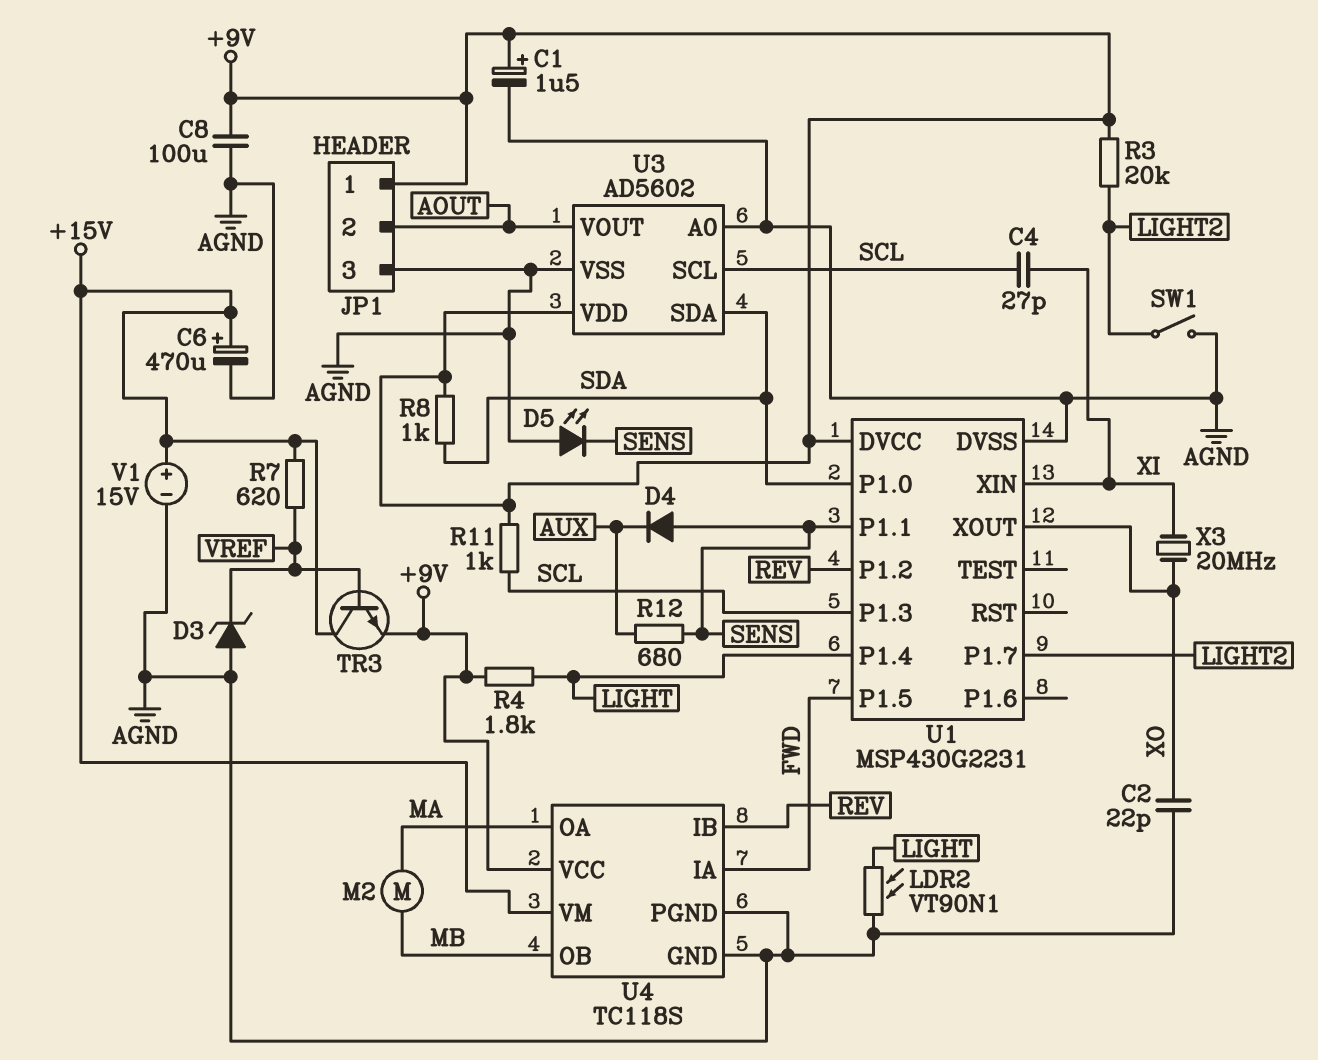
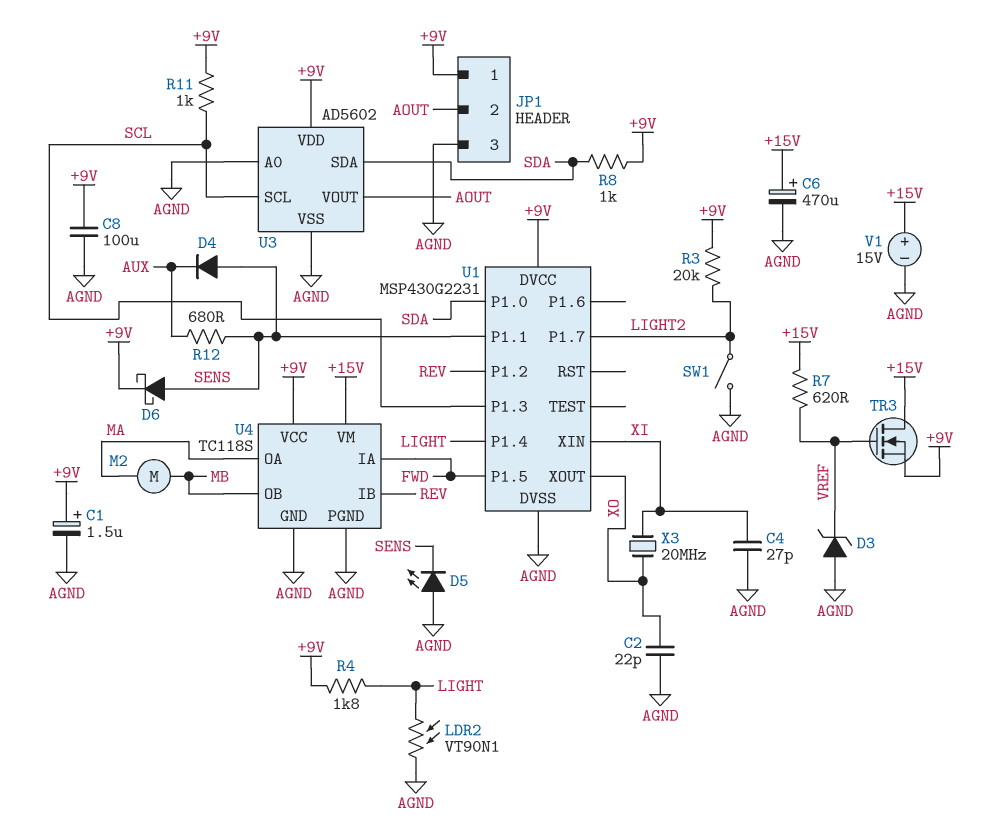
C4: 27pF (SCL, XI) -> 27pF (AGND, XI)
D6: none -> schottky (A SENS, K +9V)
TR3: NPN (B VREF, C +15V, E +9V) -> NMOS (G VREF, D +15V, S +9V)

